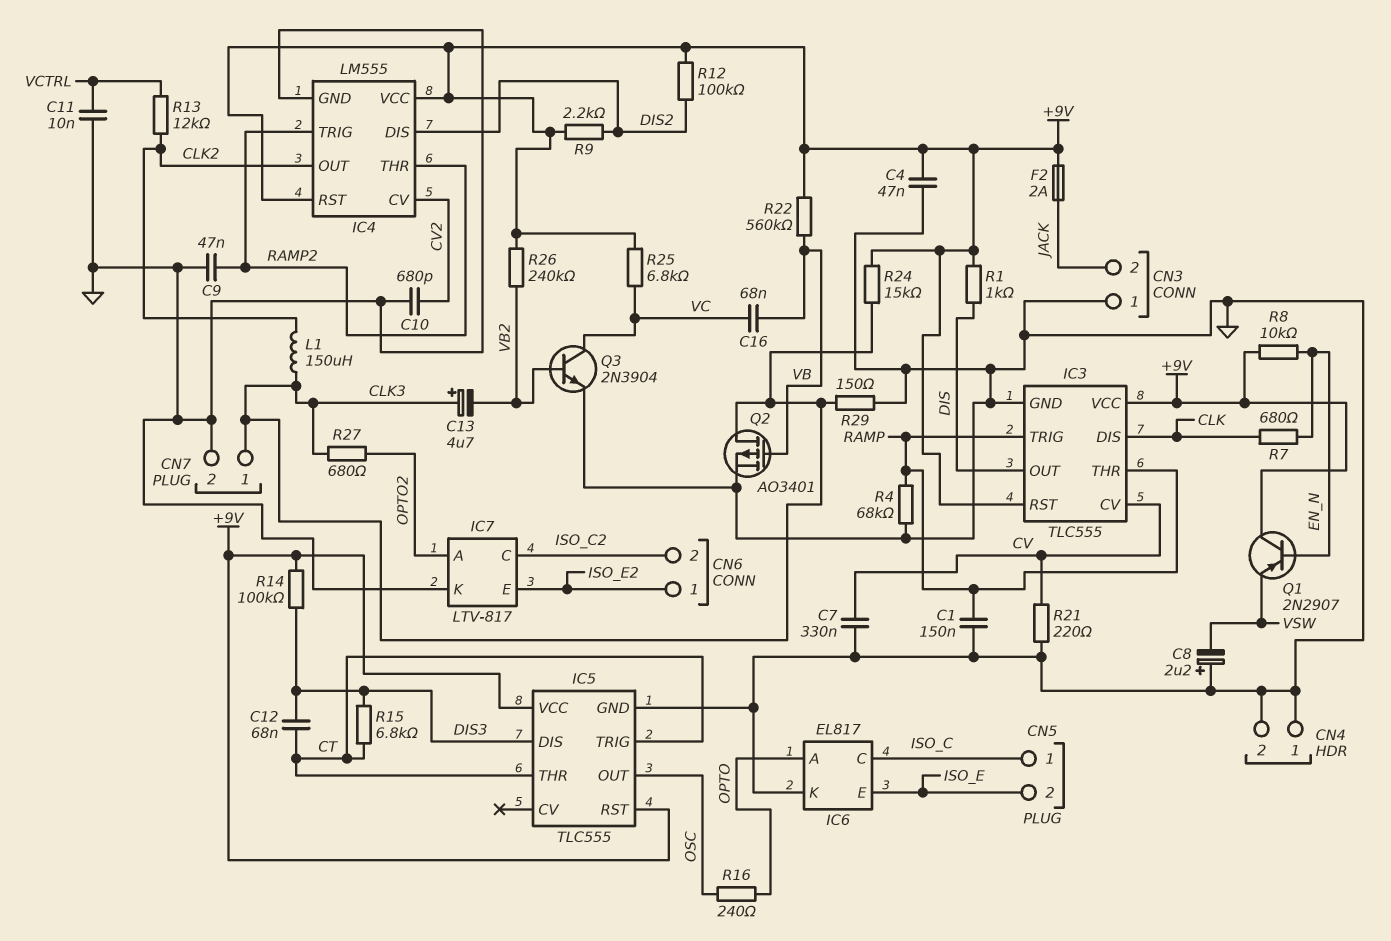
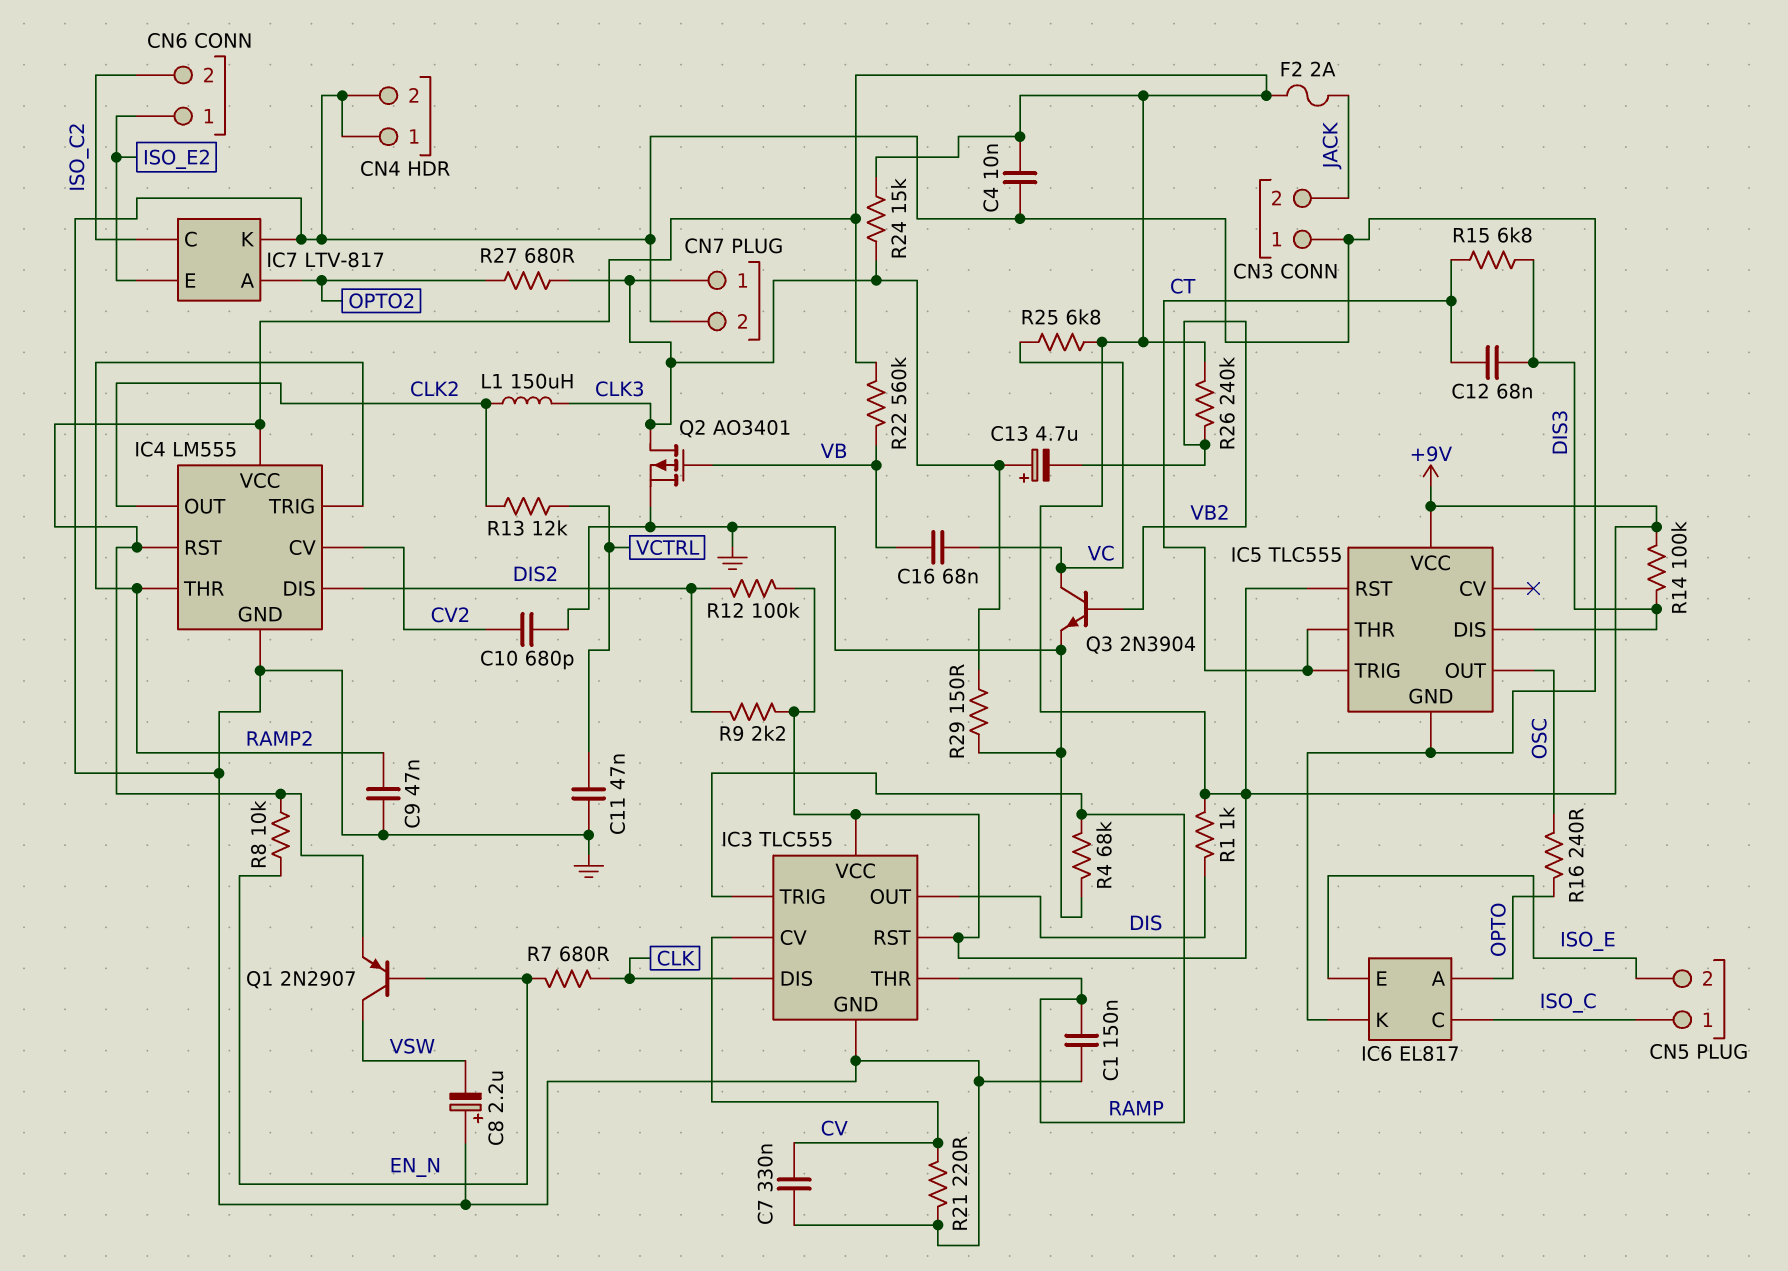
C4: 47nF (+9V, GND) -> 10nF (+9V, GND)
C11: 10nF (GND, VCTRL) -> 47nF (GND, VCTRL)
Q1: PNP 2N2907 (B EN_N, C +9V, E VSW) -> PNP 2N2907 (B EN_N, C VSW, E +9V)

